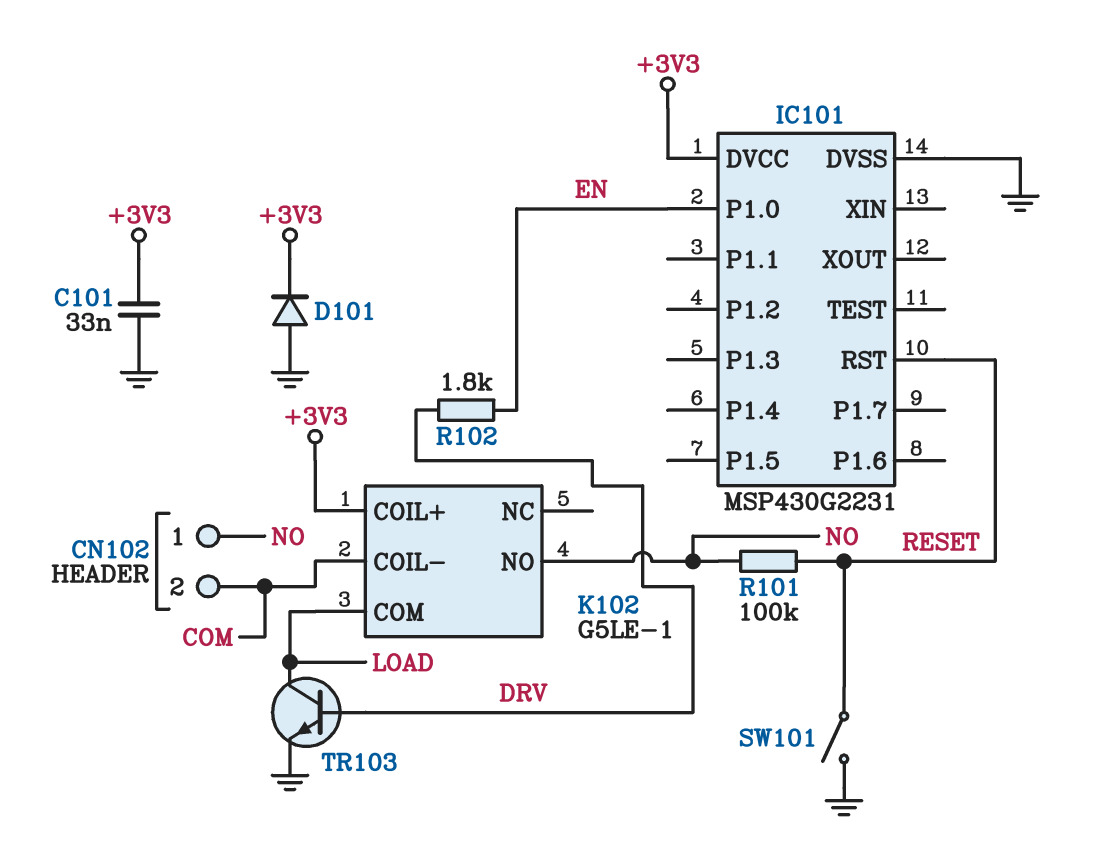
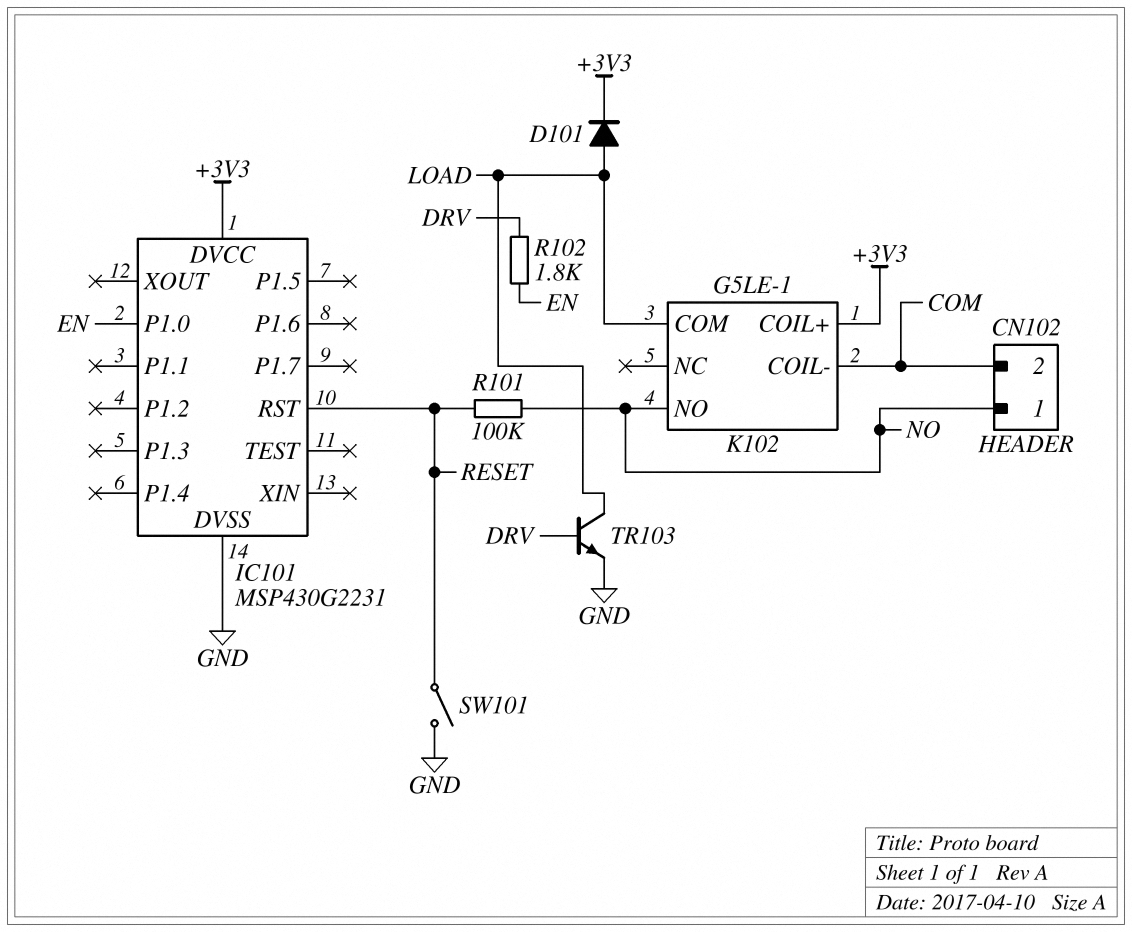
C101: 33nF (+3V3, GND) -> none
D101: diode (A GND, K +3V3) -> diode (A LOAD, K +3V3)

